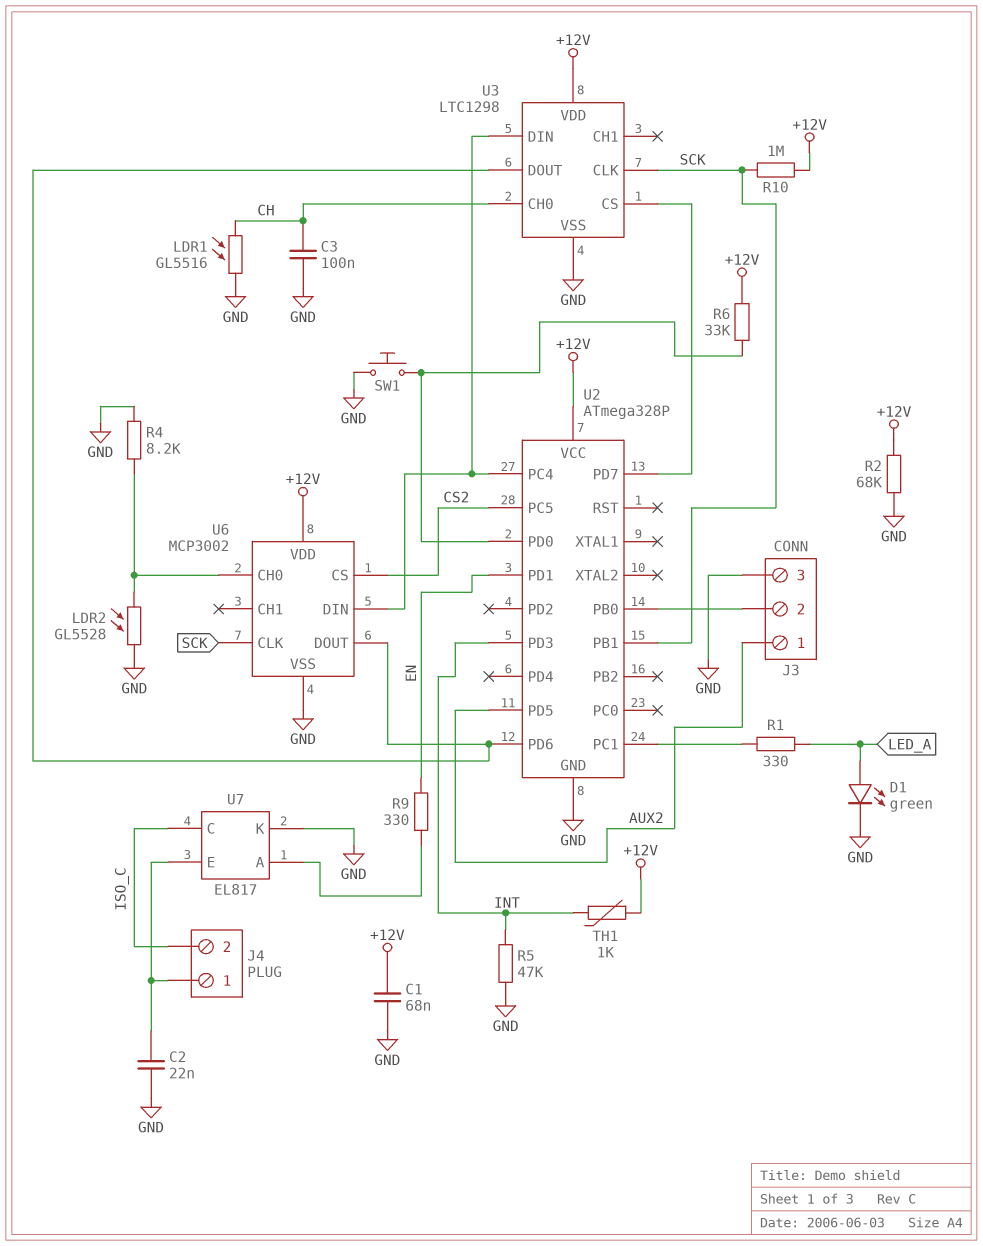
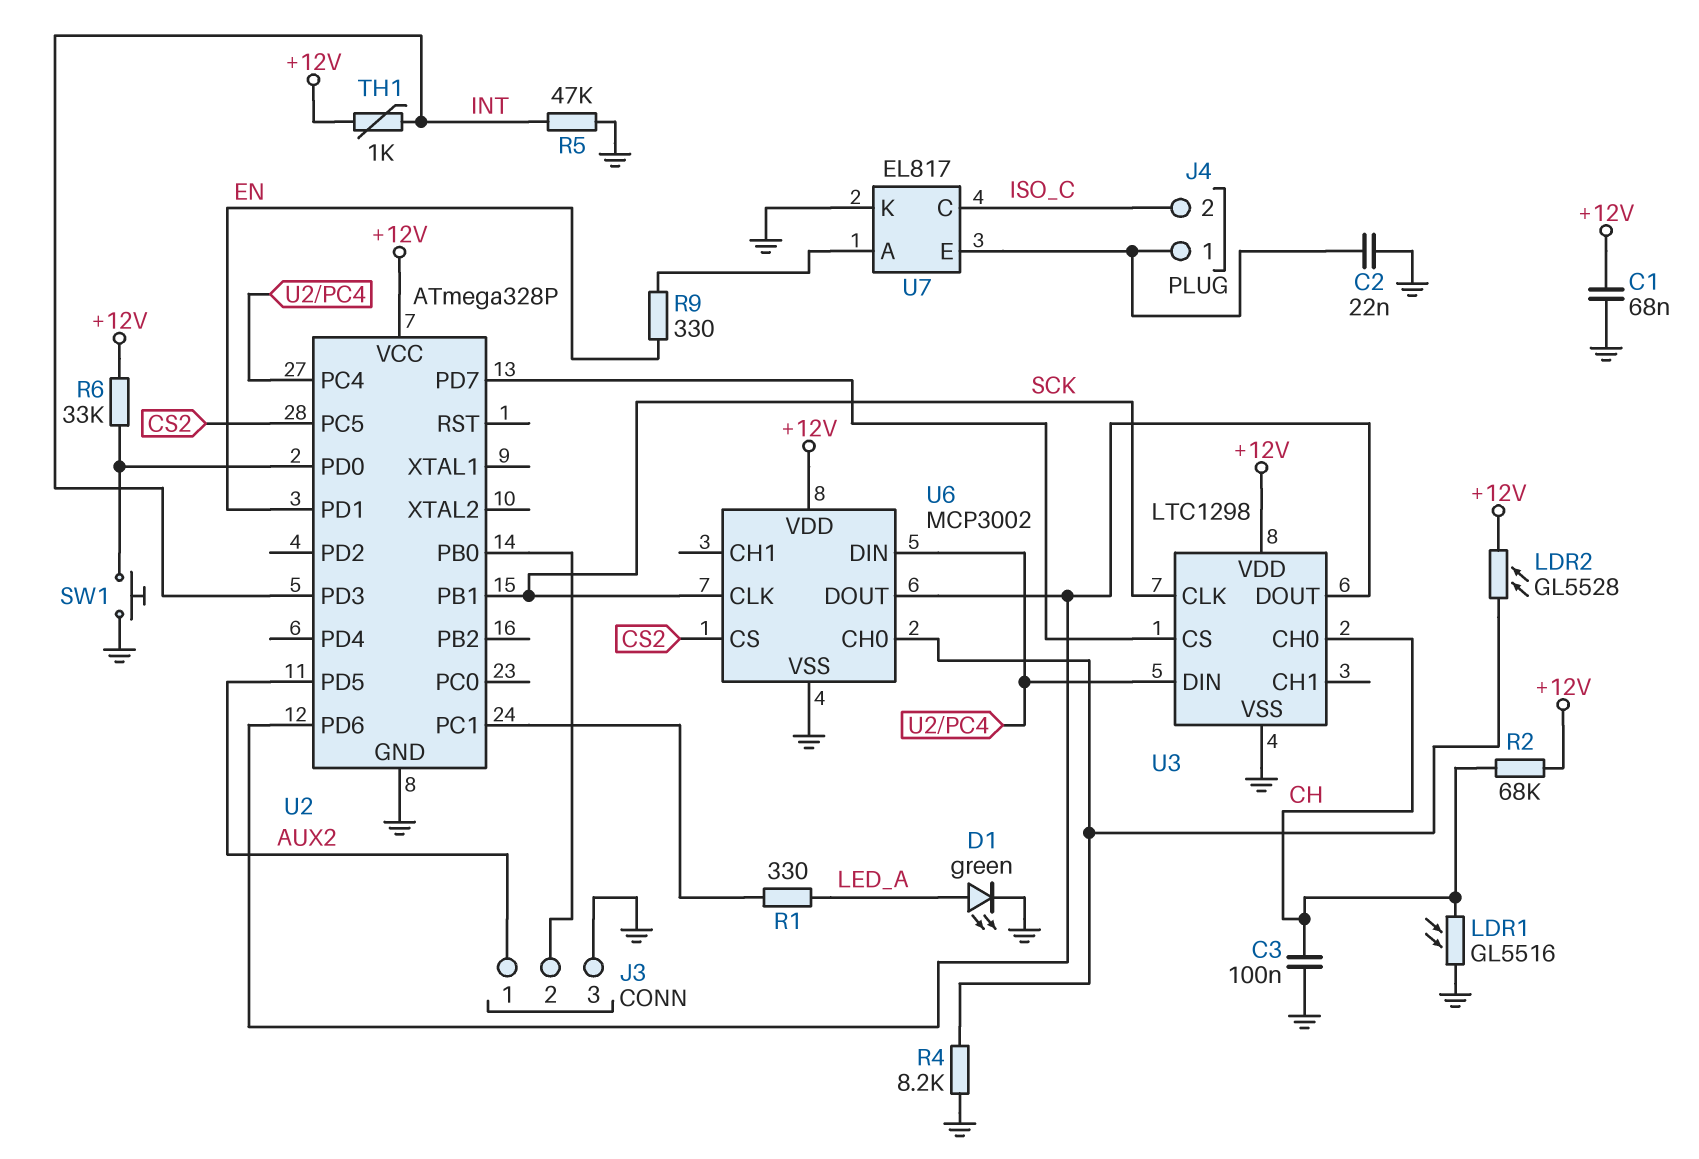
LDR2: GL5528 (GND, U6/CH0) -> GL5528 (+12V, U6/CH0)
R2: 68k (+12V, GND) -> 68k (+12V, CH)
R10: 1M (+12V, SCK) -> none

